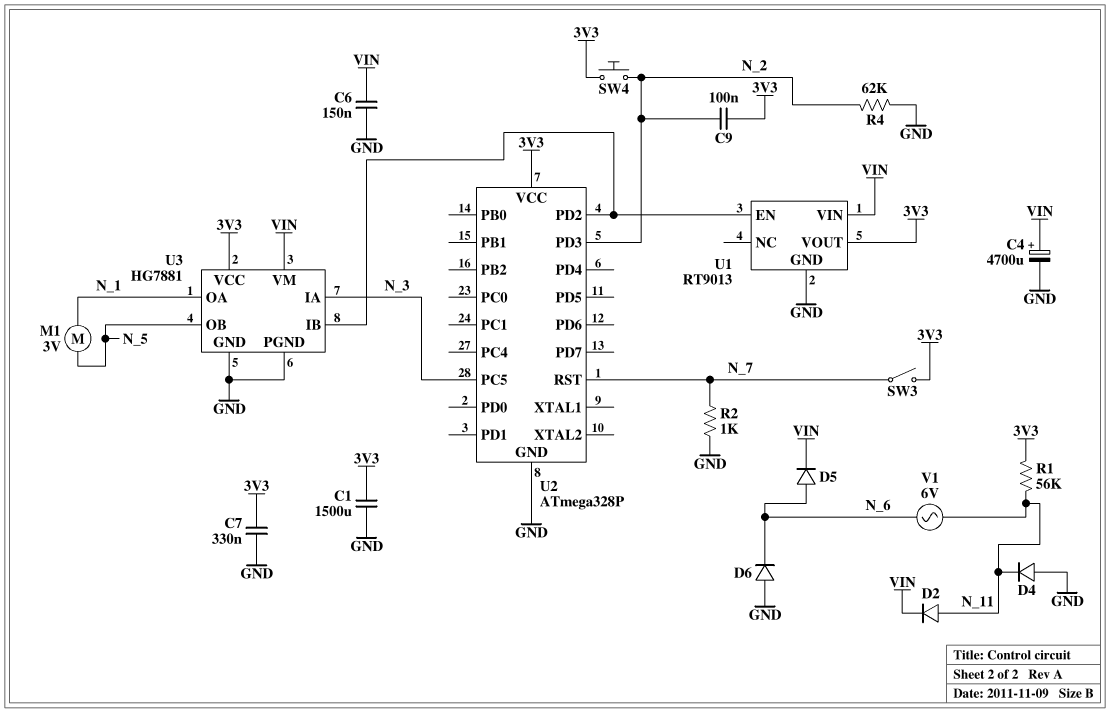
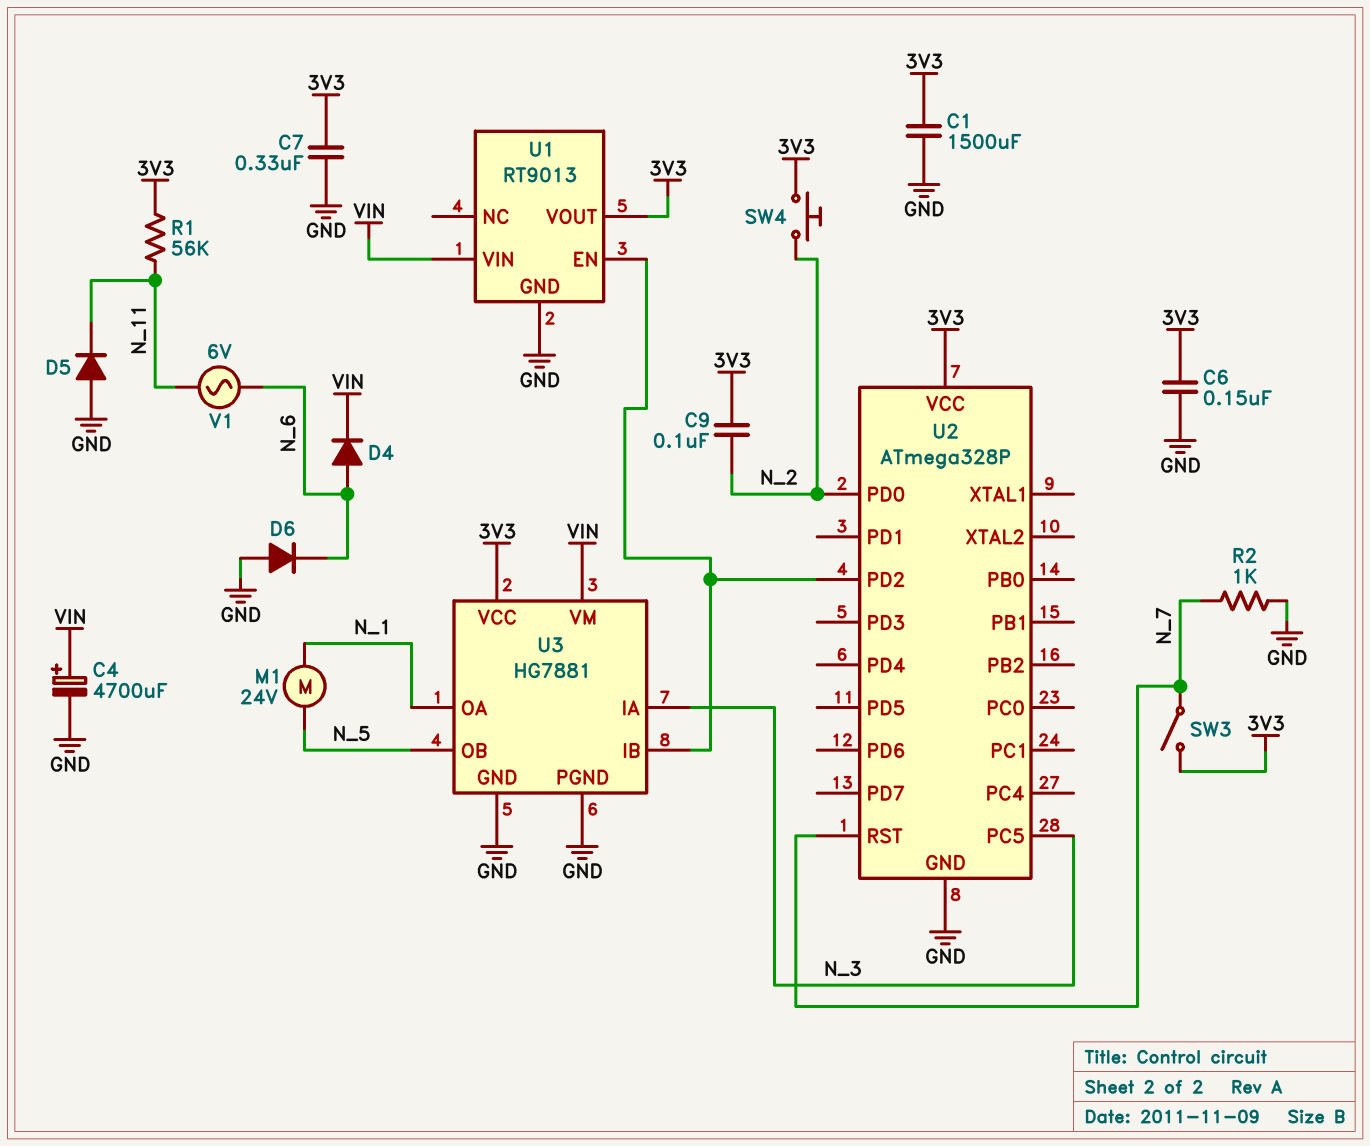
C6: 150nF (GND, VIN) -> 150nF (3V3, GND)
D2: diode (A N_11, K VIN) -> none
D4: diode (A GND, K N_11) -> diode (A N_6, K VIN)
D5: diode (A N_6, K VIN) -> diode (A GND, K N_11)
M1: motor 3V (N_1, N_5) -> motor 24V (N_1, N_5)
R4: 62k (GND, N_2) -> none
U2 pin PD0: none -> N_2
U2 pin PD3: N_2 -> none

